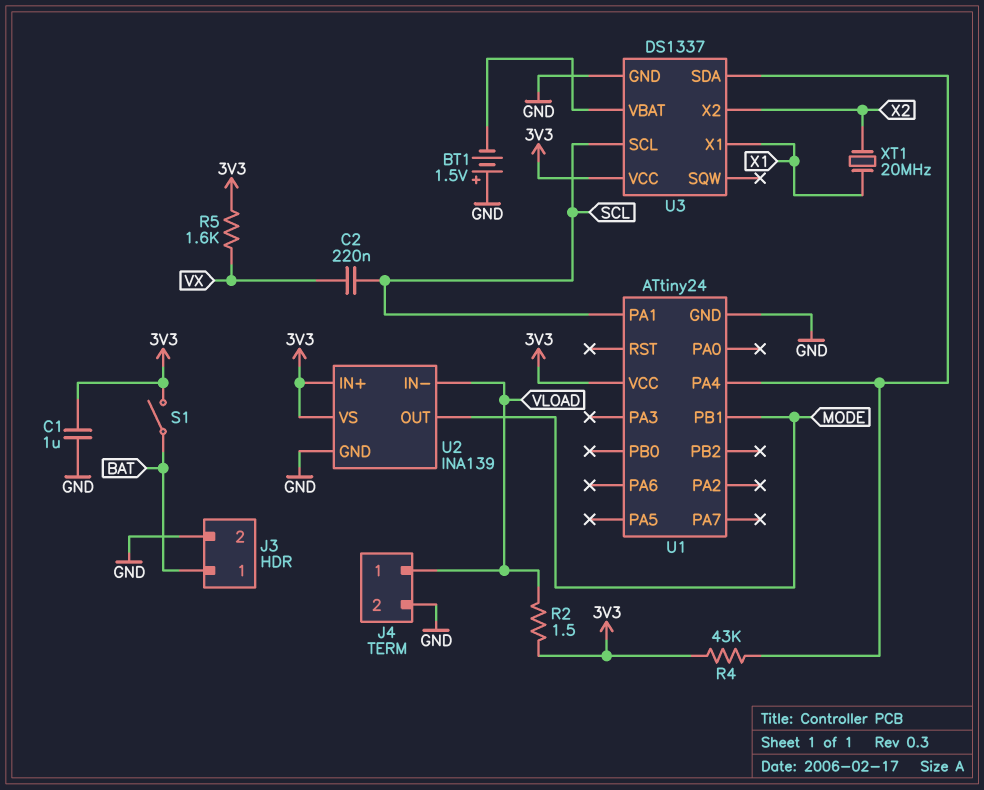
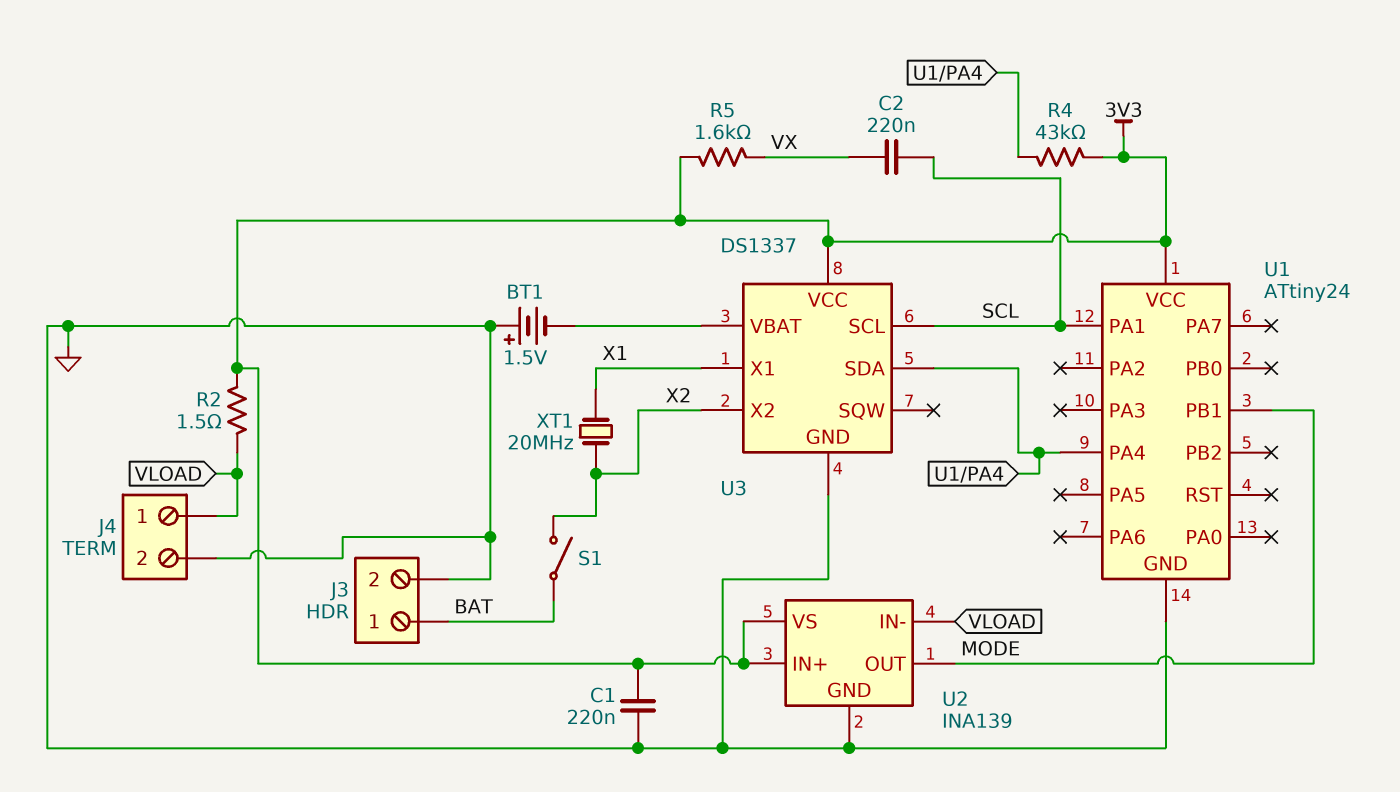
C1: 1uF (3V3, GND) -> 220nF (3V3, GND)
S1: switch (3V3, BAT) -> switch (BAT, X2)

